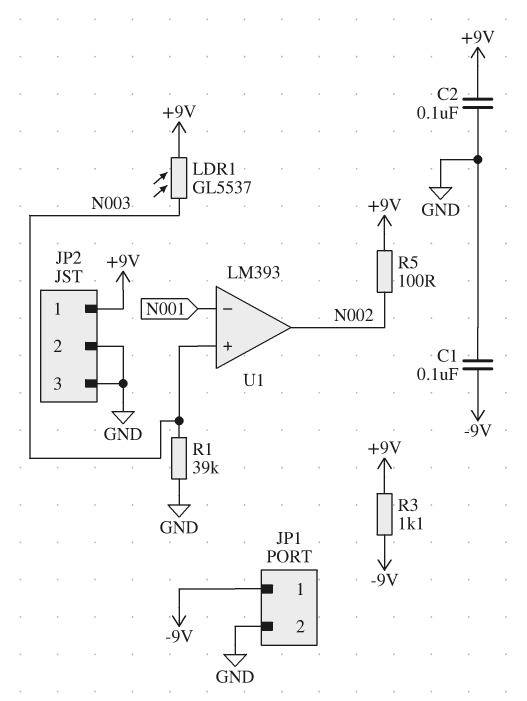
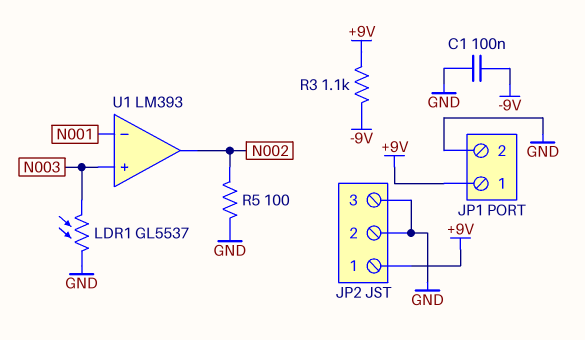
C2: 100nF (+9V, GND) -> none
JP1 pin 1: -9V -> +9V
LDR1: GL5537 (+9V, N003) -> GL5537 (GND, N003)
R1: 39k (GND, N003) -> none
R5: 100 (+9V, N002) -> 100 (GND, N002)

